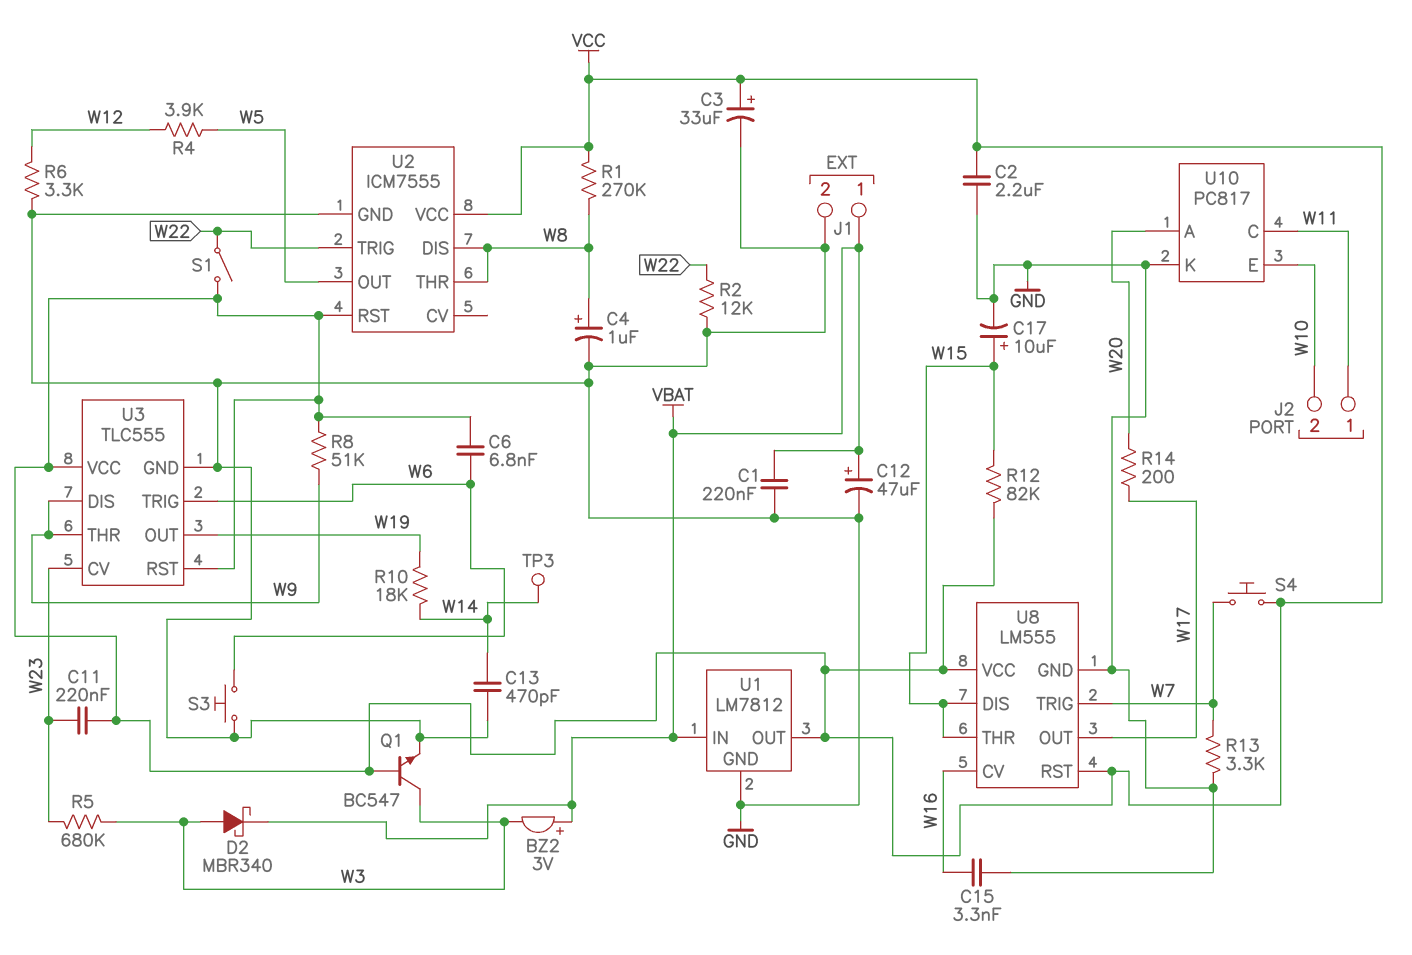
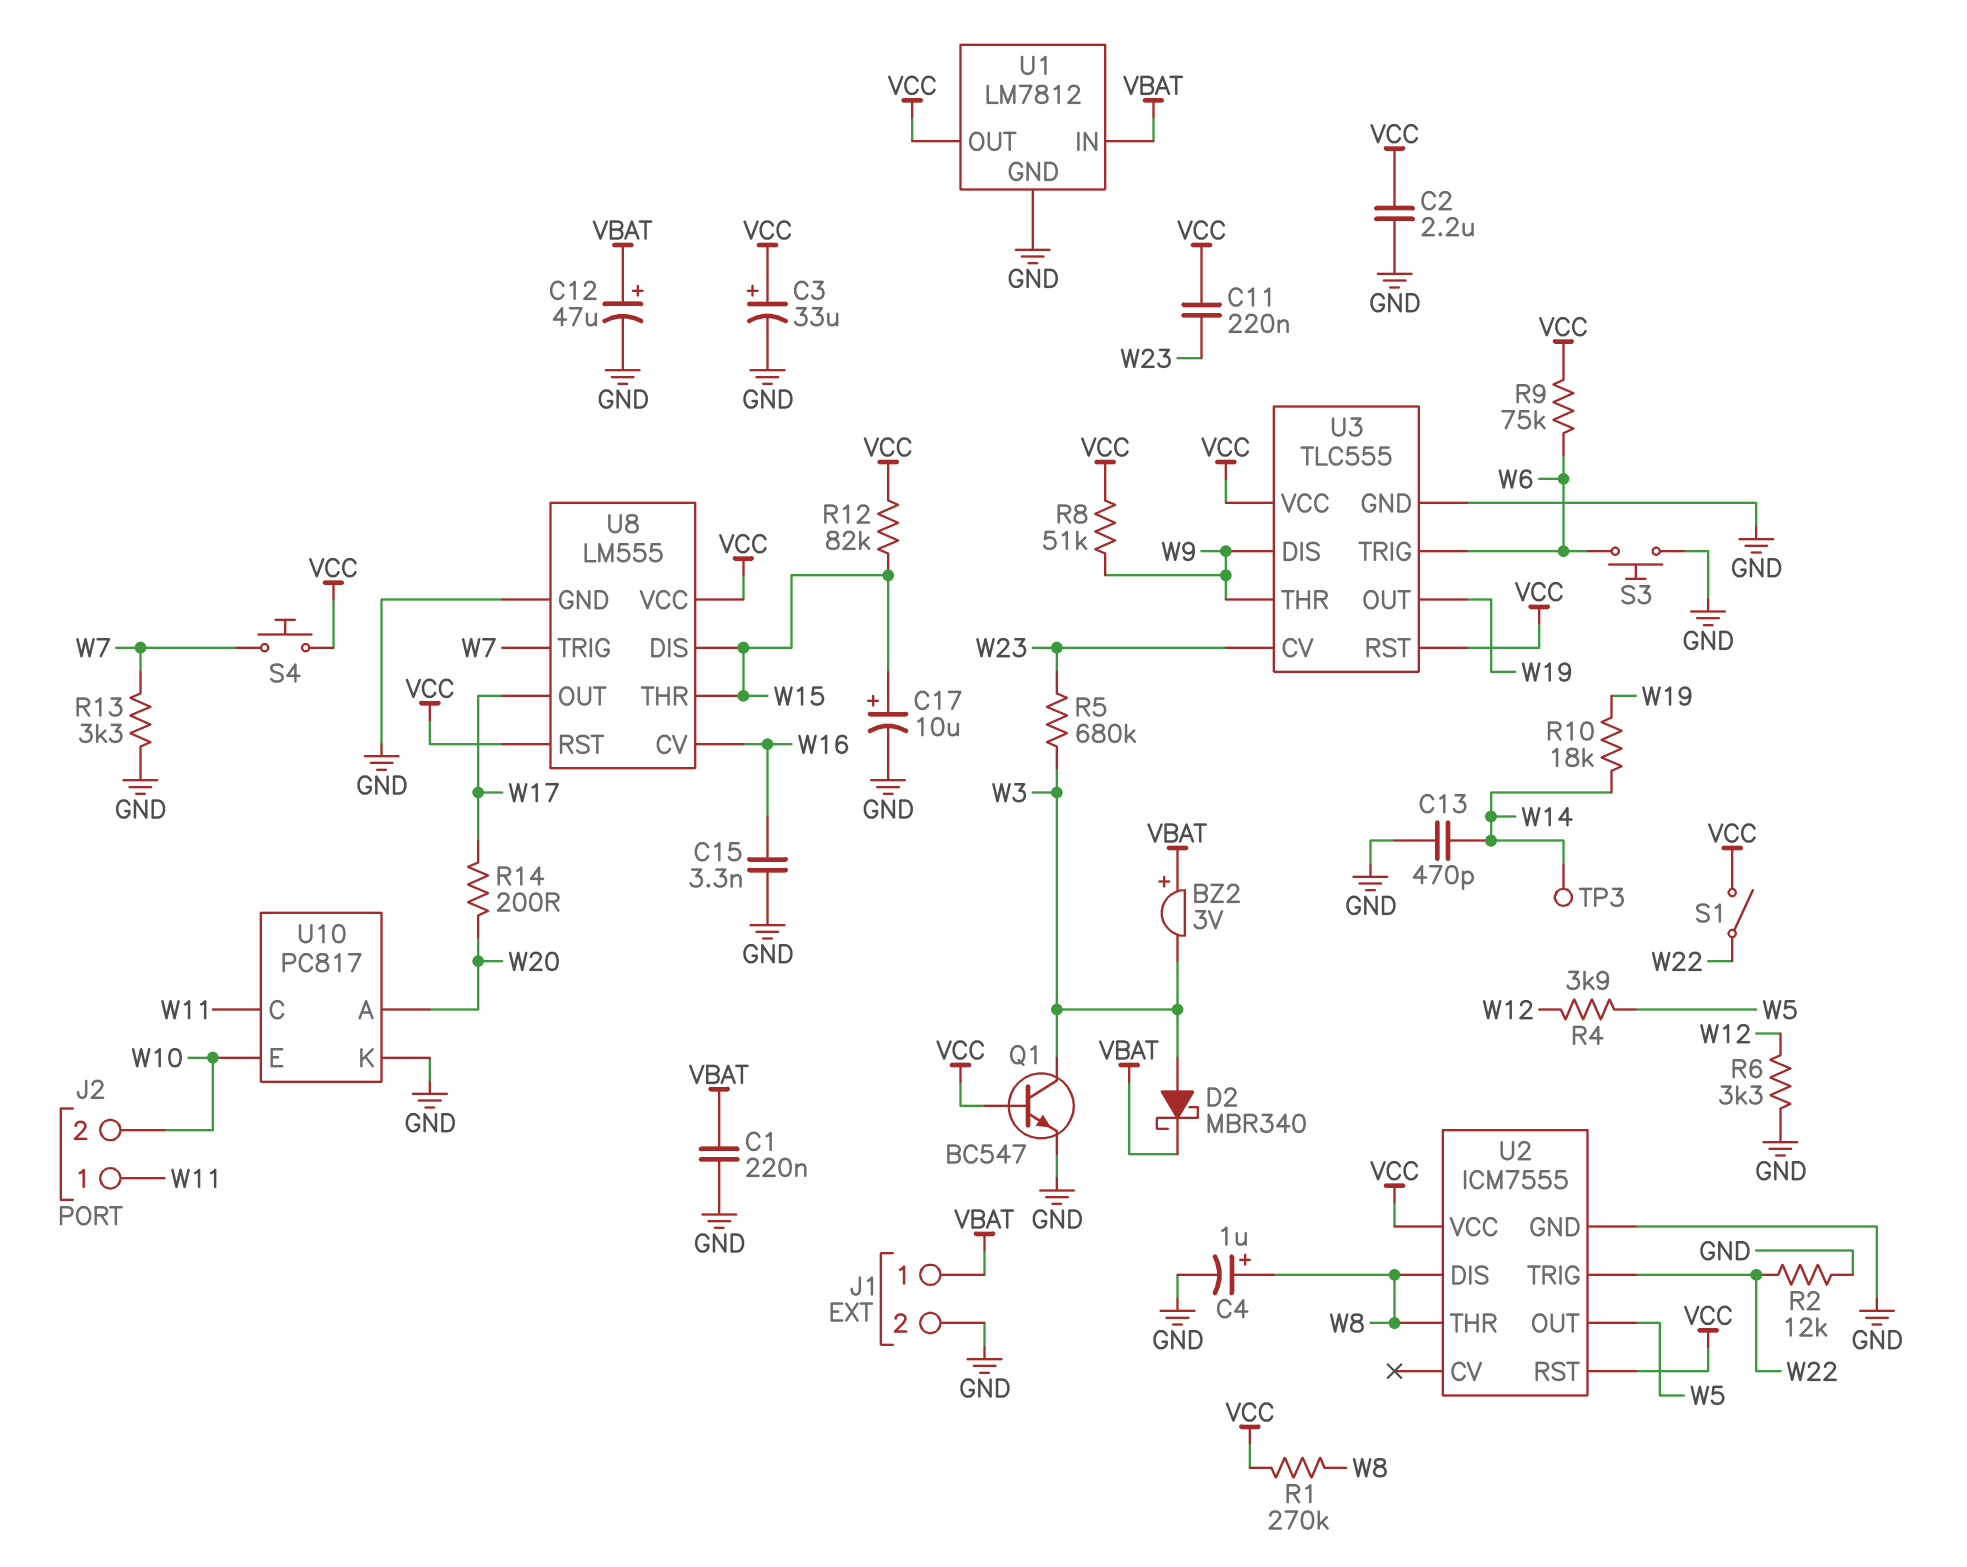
C6: 6.8nF (VCC, W6) -> none
R9: none -> 75k (VCC, W6)

